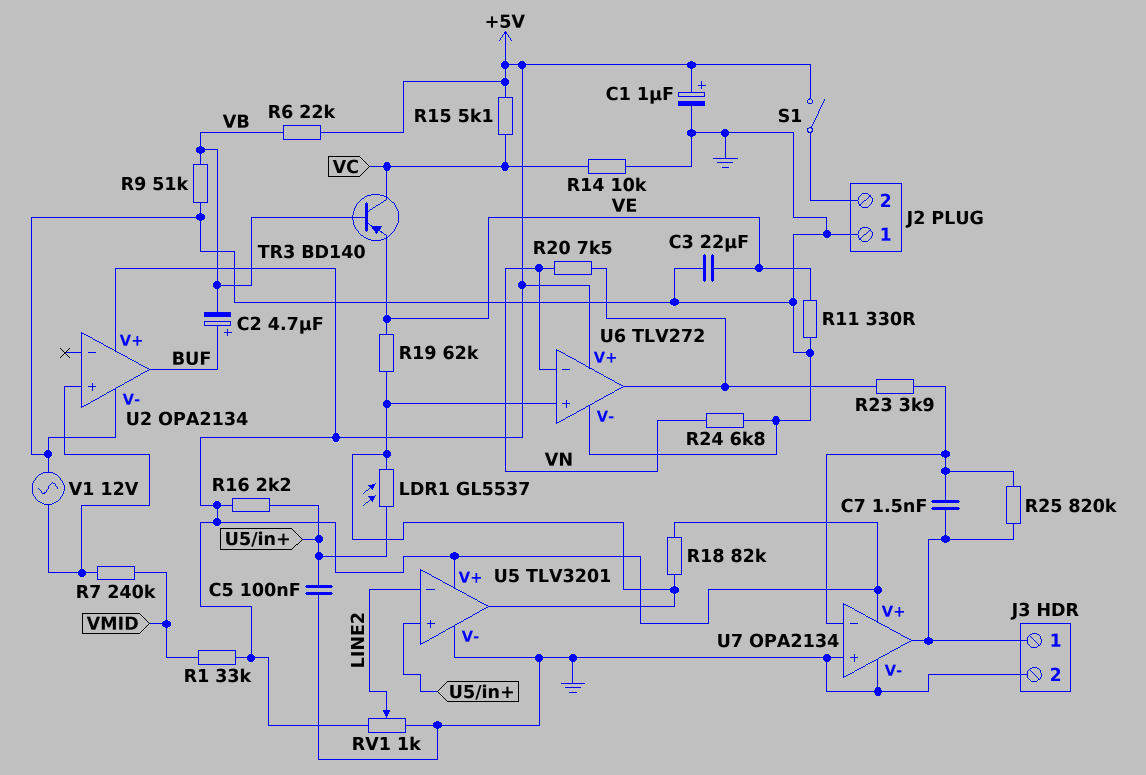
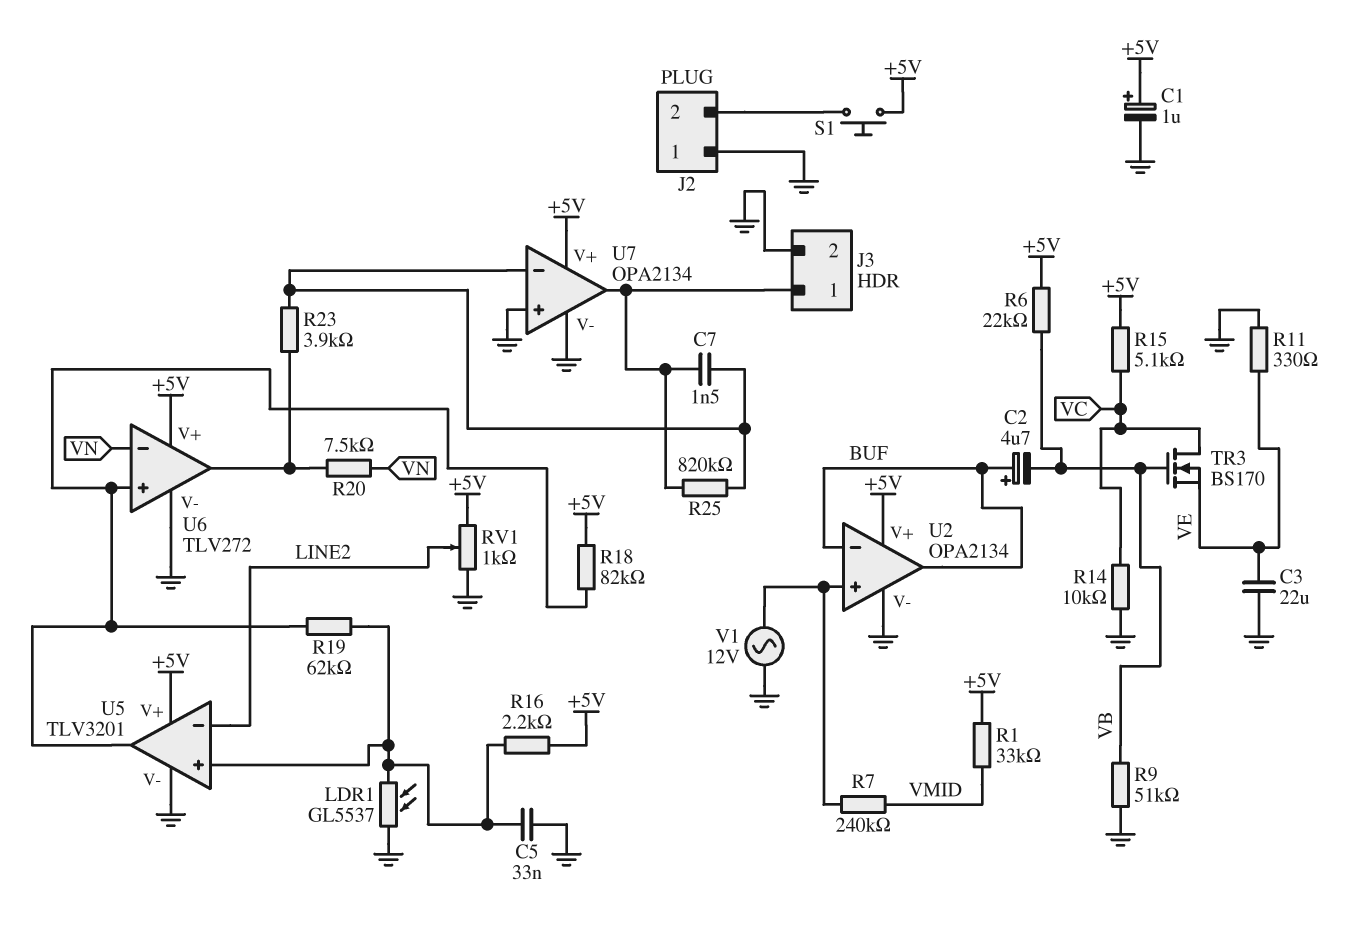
C5: 100nF (GND, U5/in+) -> 33nF (GND, U5/in+)
LDR1: GL5537 (U5/in+, U5/out) -> GL5537 (GND, U5/in+)
R19: 62k (U5/out, VE) -> 62k (U5/in+, U5/out)
R24: 6.8k (GND, VN) -> none
S1: switch (+5V, J2/2) -> button (+5V, J2/2)
TR3: PNP BD140 (B VB, C VC, E VE) -> NMOS BS170 (G VB, D VC, S VE)
U2 pin in-: none -> BUF

